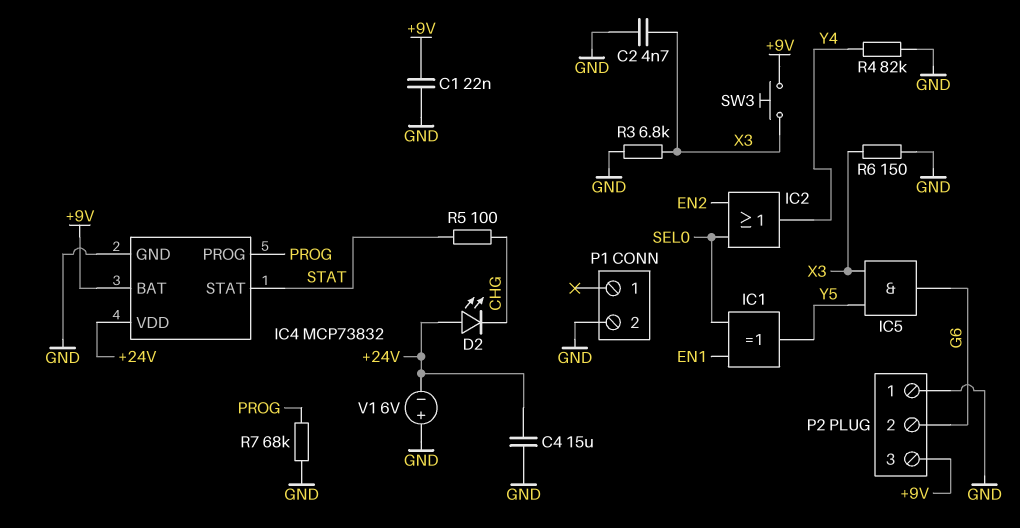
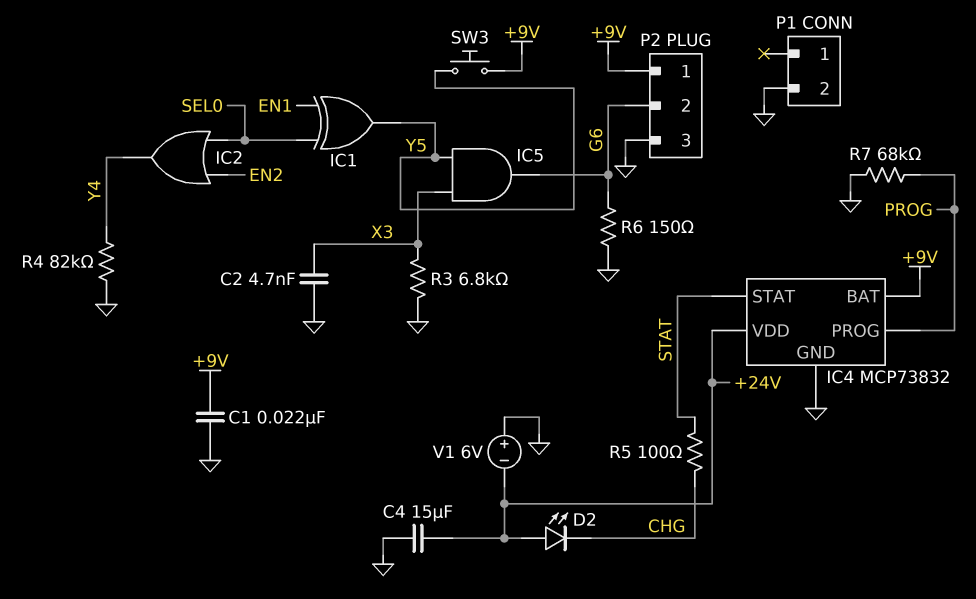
P2 pin 1: GND -> +9V
P2 pin 3: +9V -> GND
R6: 150 (GND, X3) -> 150 (G6, GND)
SW3: button (+9V, X3) -> button (+9V, Y5)

